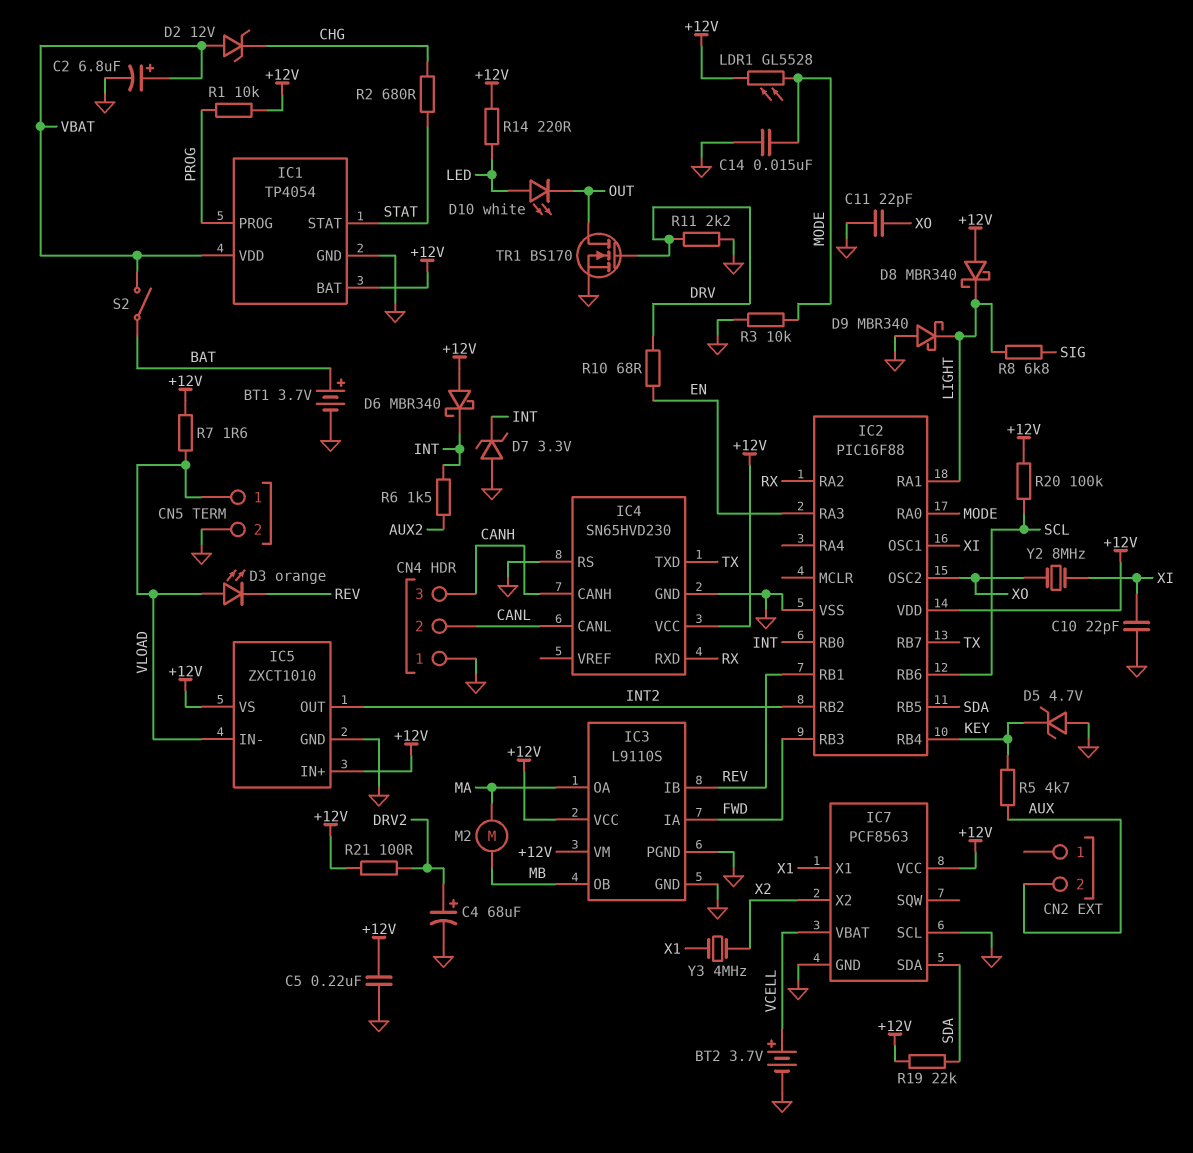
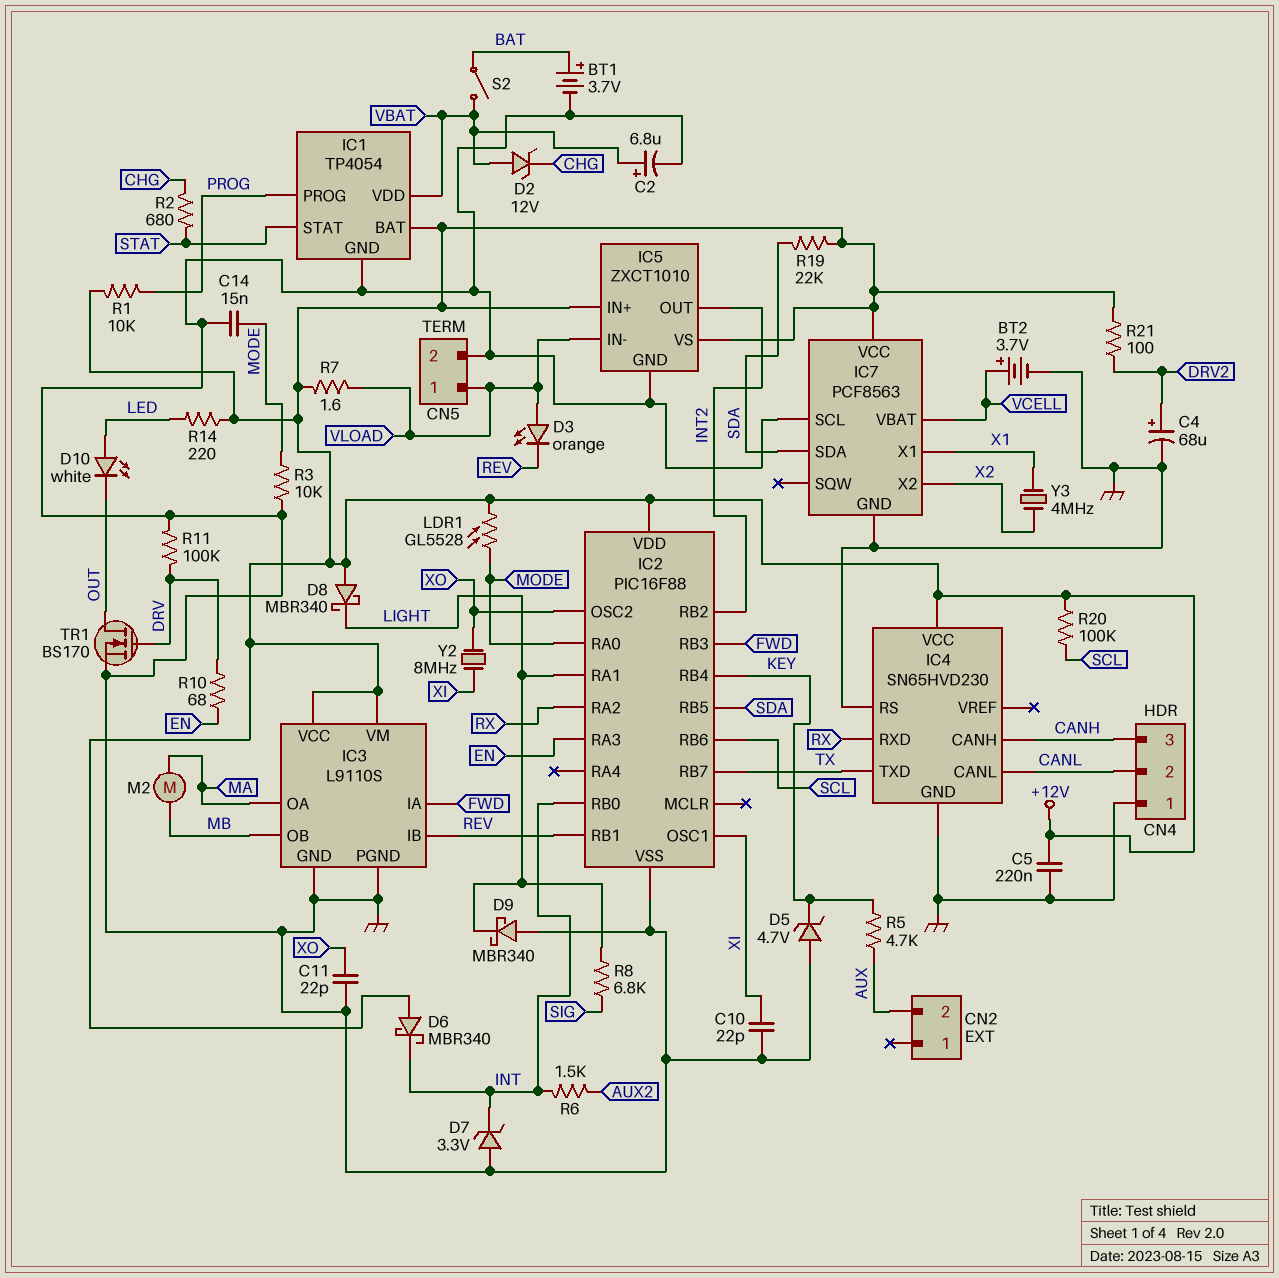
R11: 2.2k (DRV, GND) -> 100k (DRV, GND)

